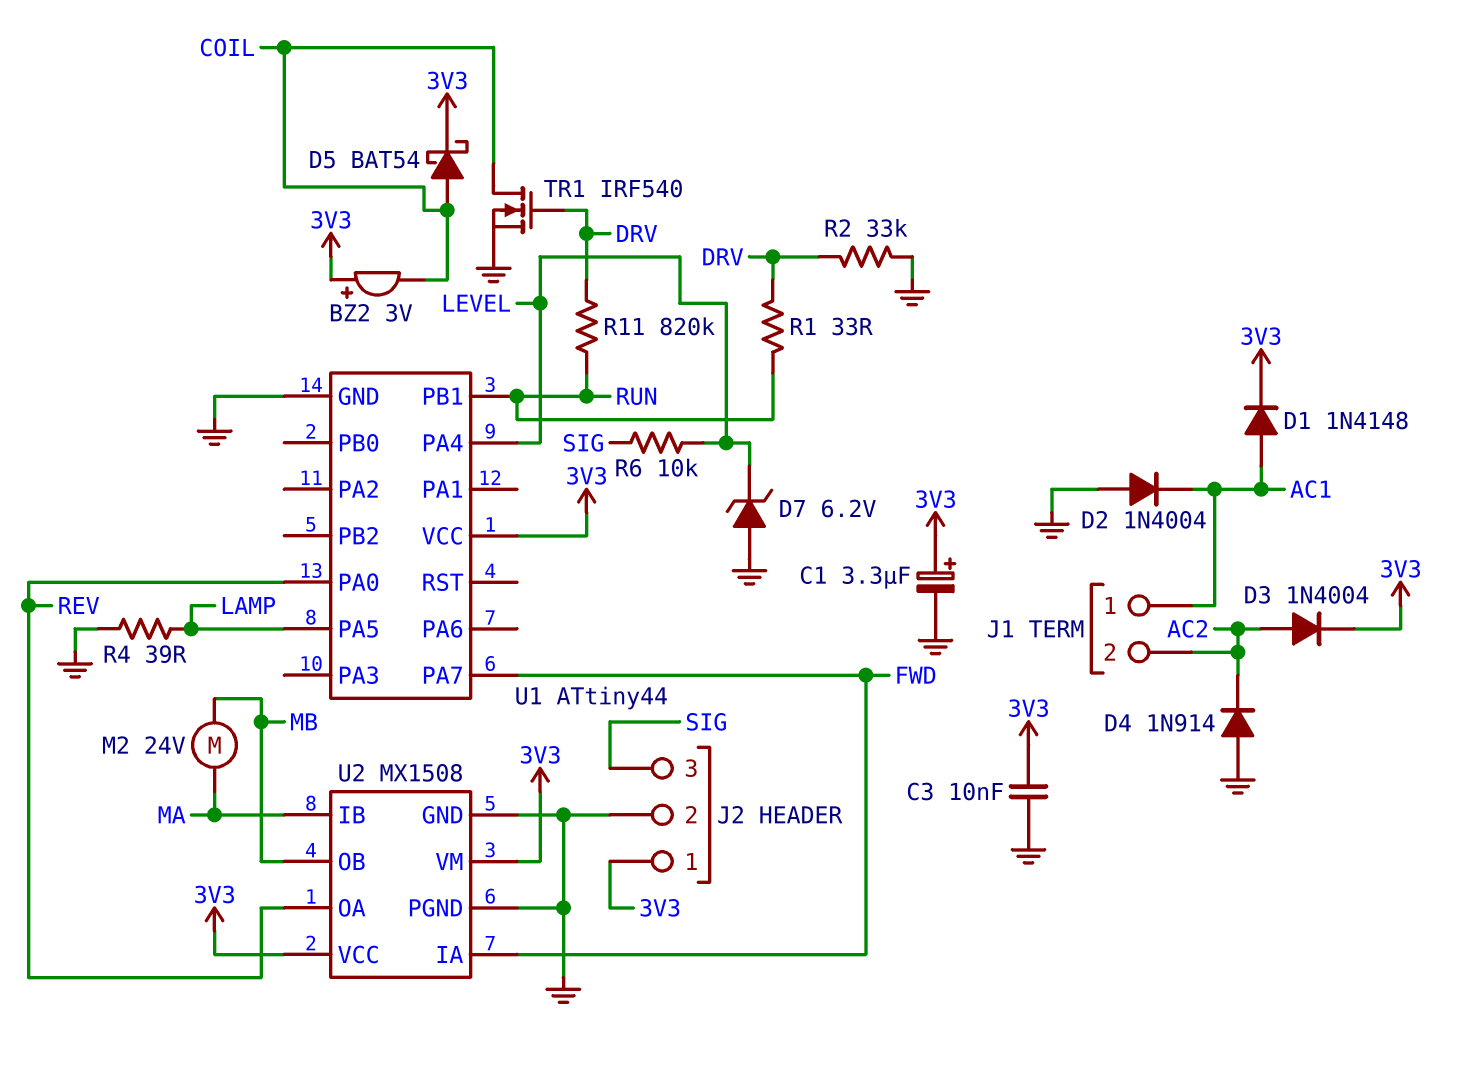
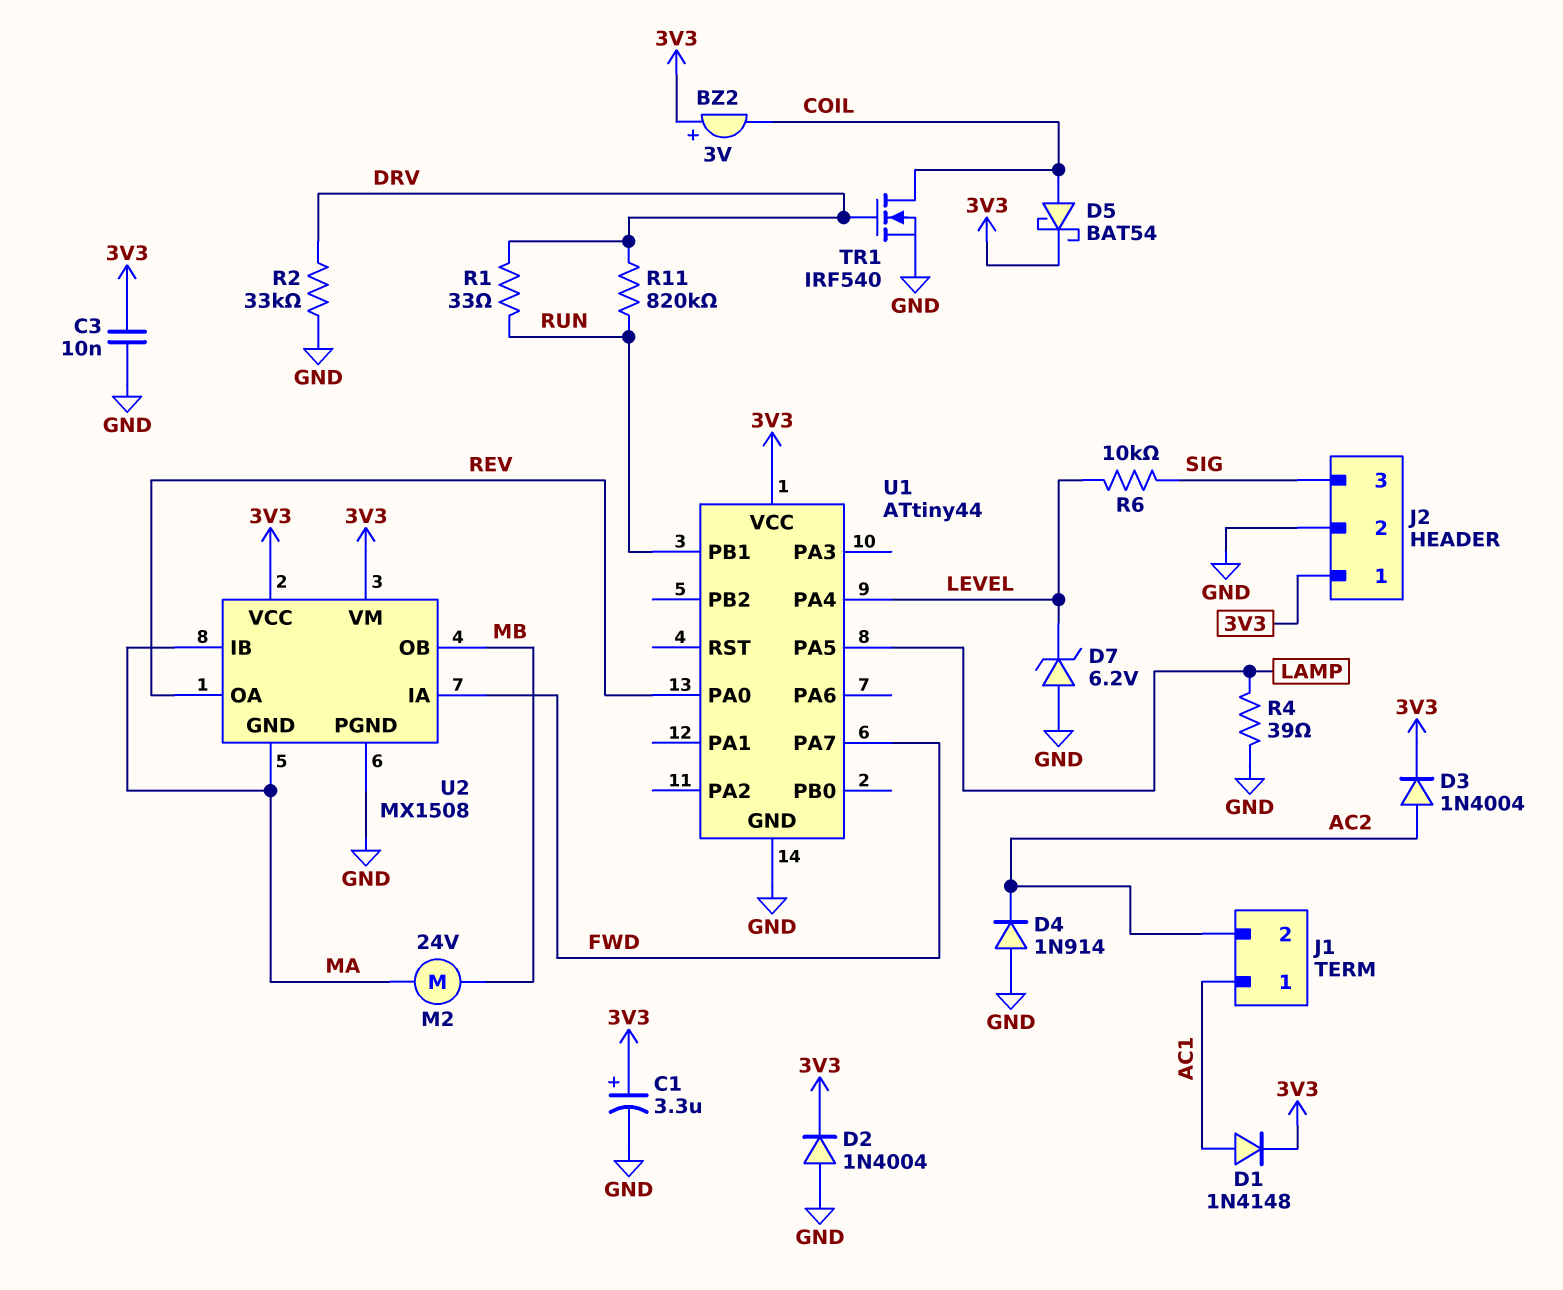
D2: diode 1N4004 (A GND, K AC1) -> diode 1N4004 (A GND, K 3V3)
U2 pin GND: GND -> MA

